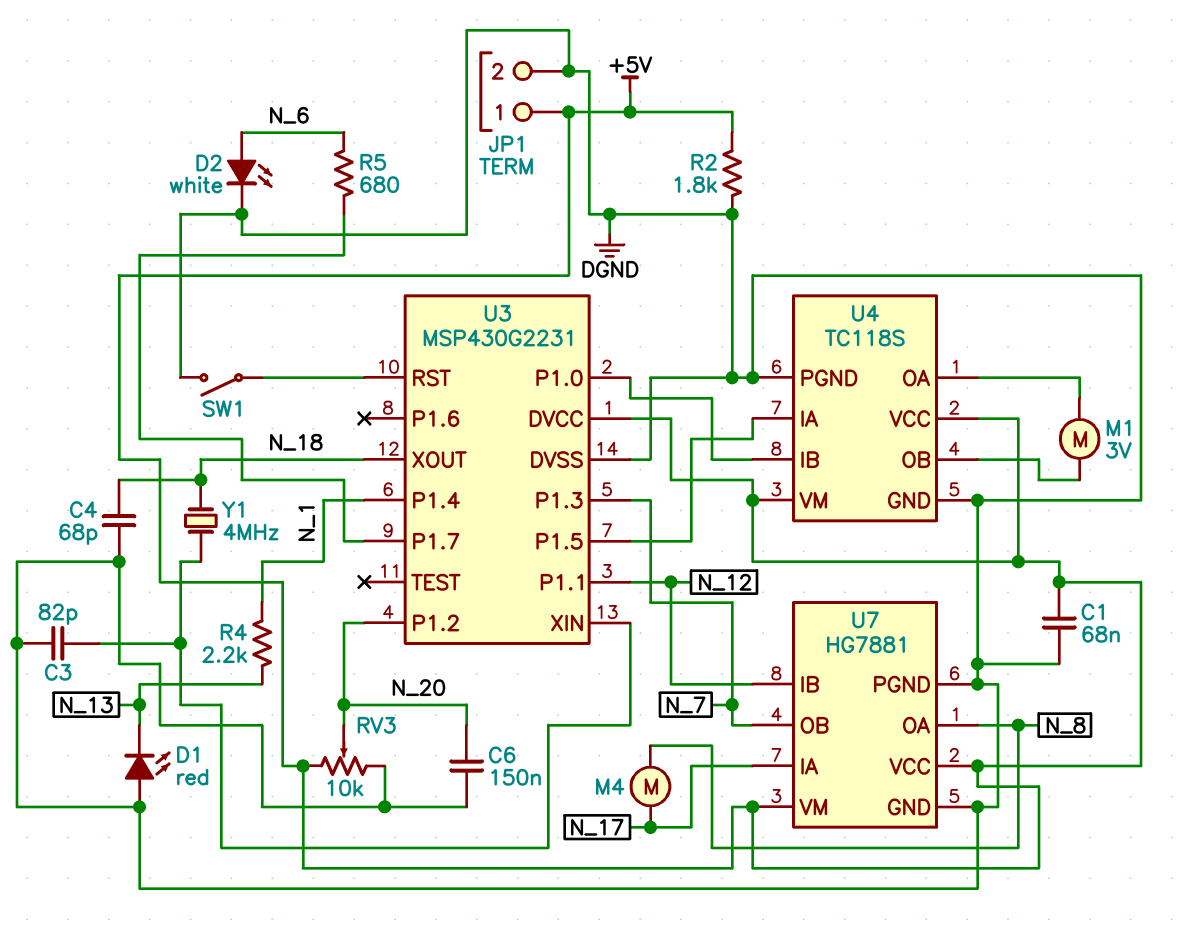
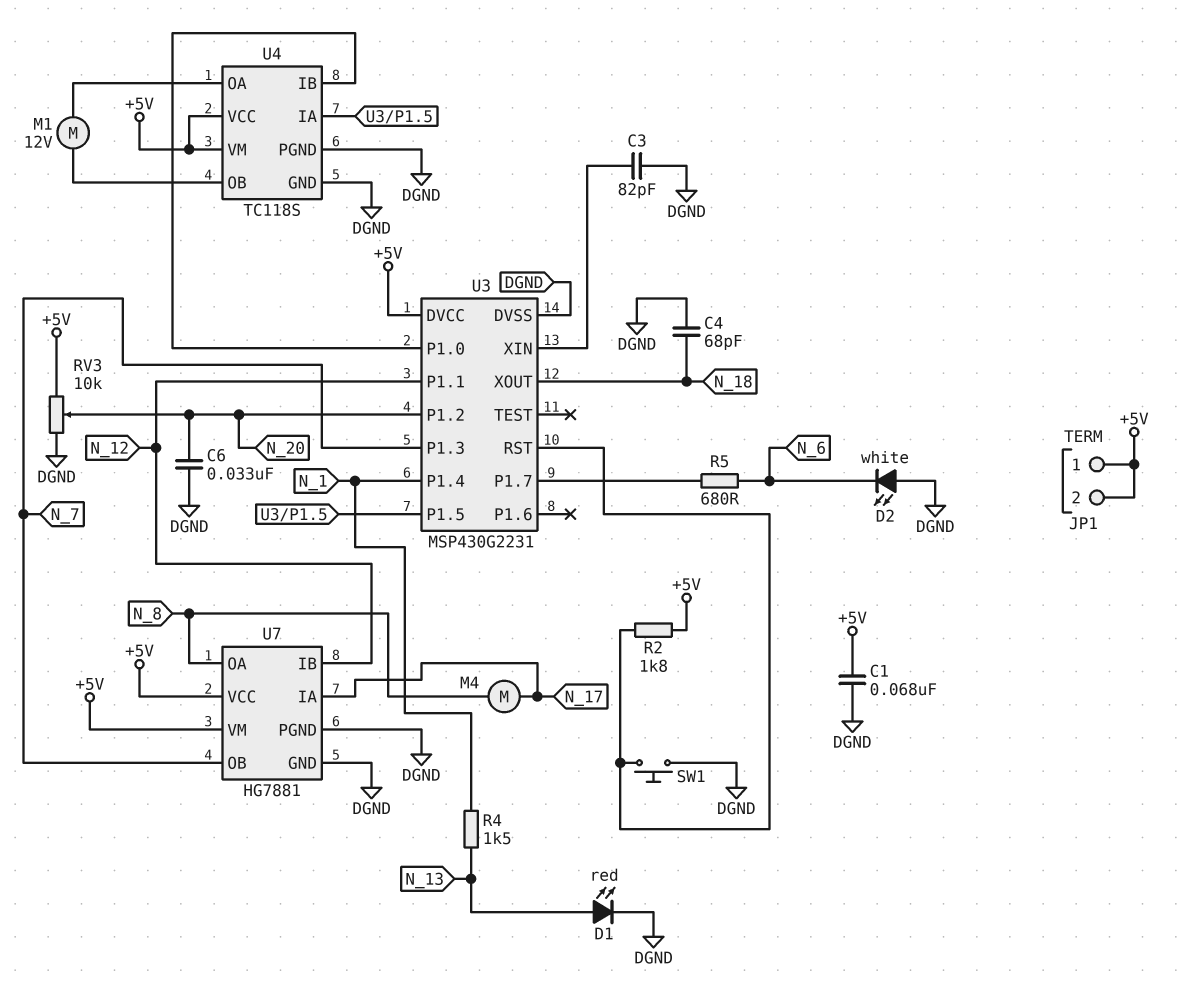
C6: 150nF (DGND, N_20) -> 33nF (DGND, N_20)
D1: LED red (A DGND, K N_13) -> LED red (A N_13, K DGND)
D2: LED white (A N_6, K DGND) -> LED white (A DGND, K N_6)
JP1 pin 2: DGND -> +5V
M1: motor 3V (U4/OA, U4/OB) -> motor 12V (U4/OA, U4/OB)
R2: 1.8k (+5V, DGND) -> 1.8k (+5V, U3/RST)
R4: 2.2k (N_1, N_13) -> 1.5k (N_1, N_13)
SW1: switch (DGND, U3/RST) -> button (DGND, U3/RST)
Y1: 4MHz (N_18, U3/XIN) -> none

